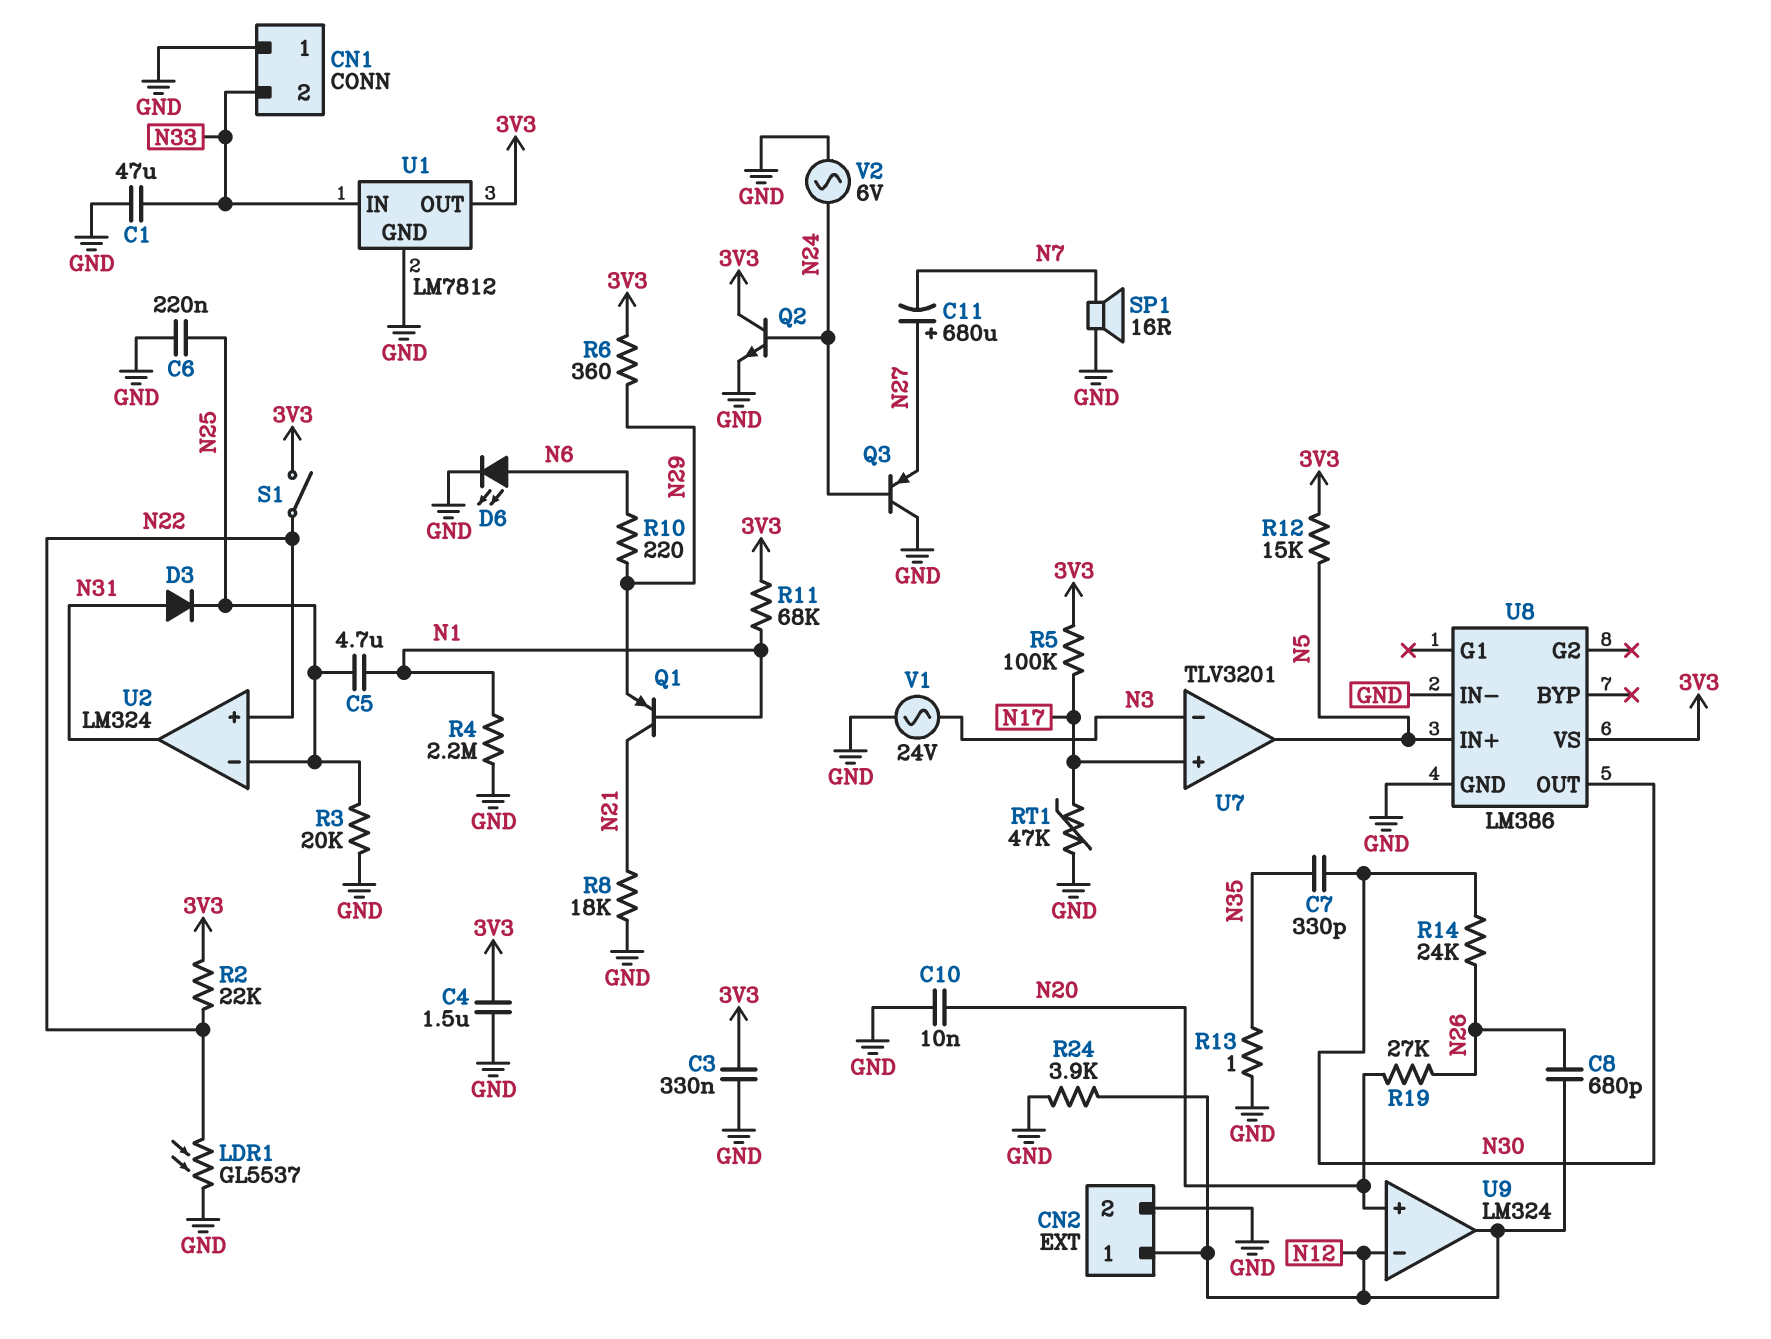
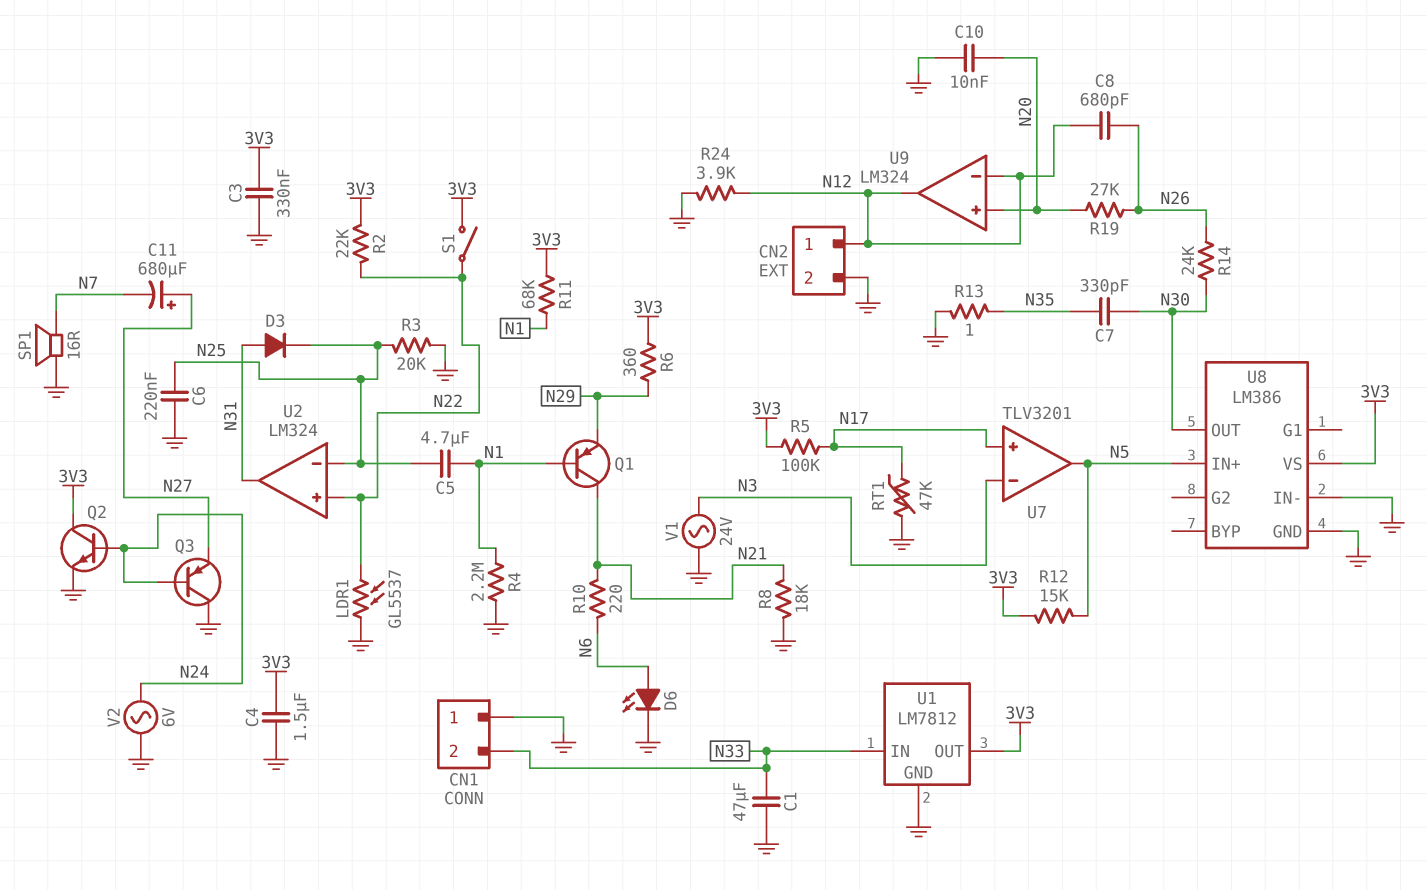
R10: 220 (N6, N29) -> 220 (N6, N21)

